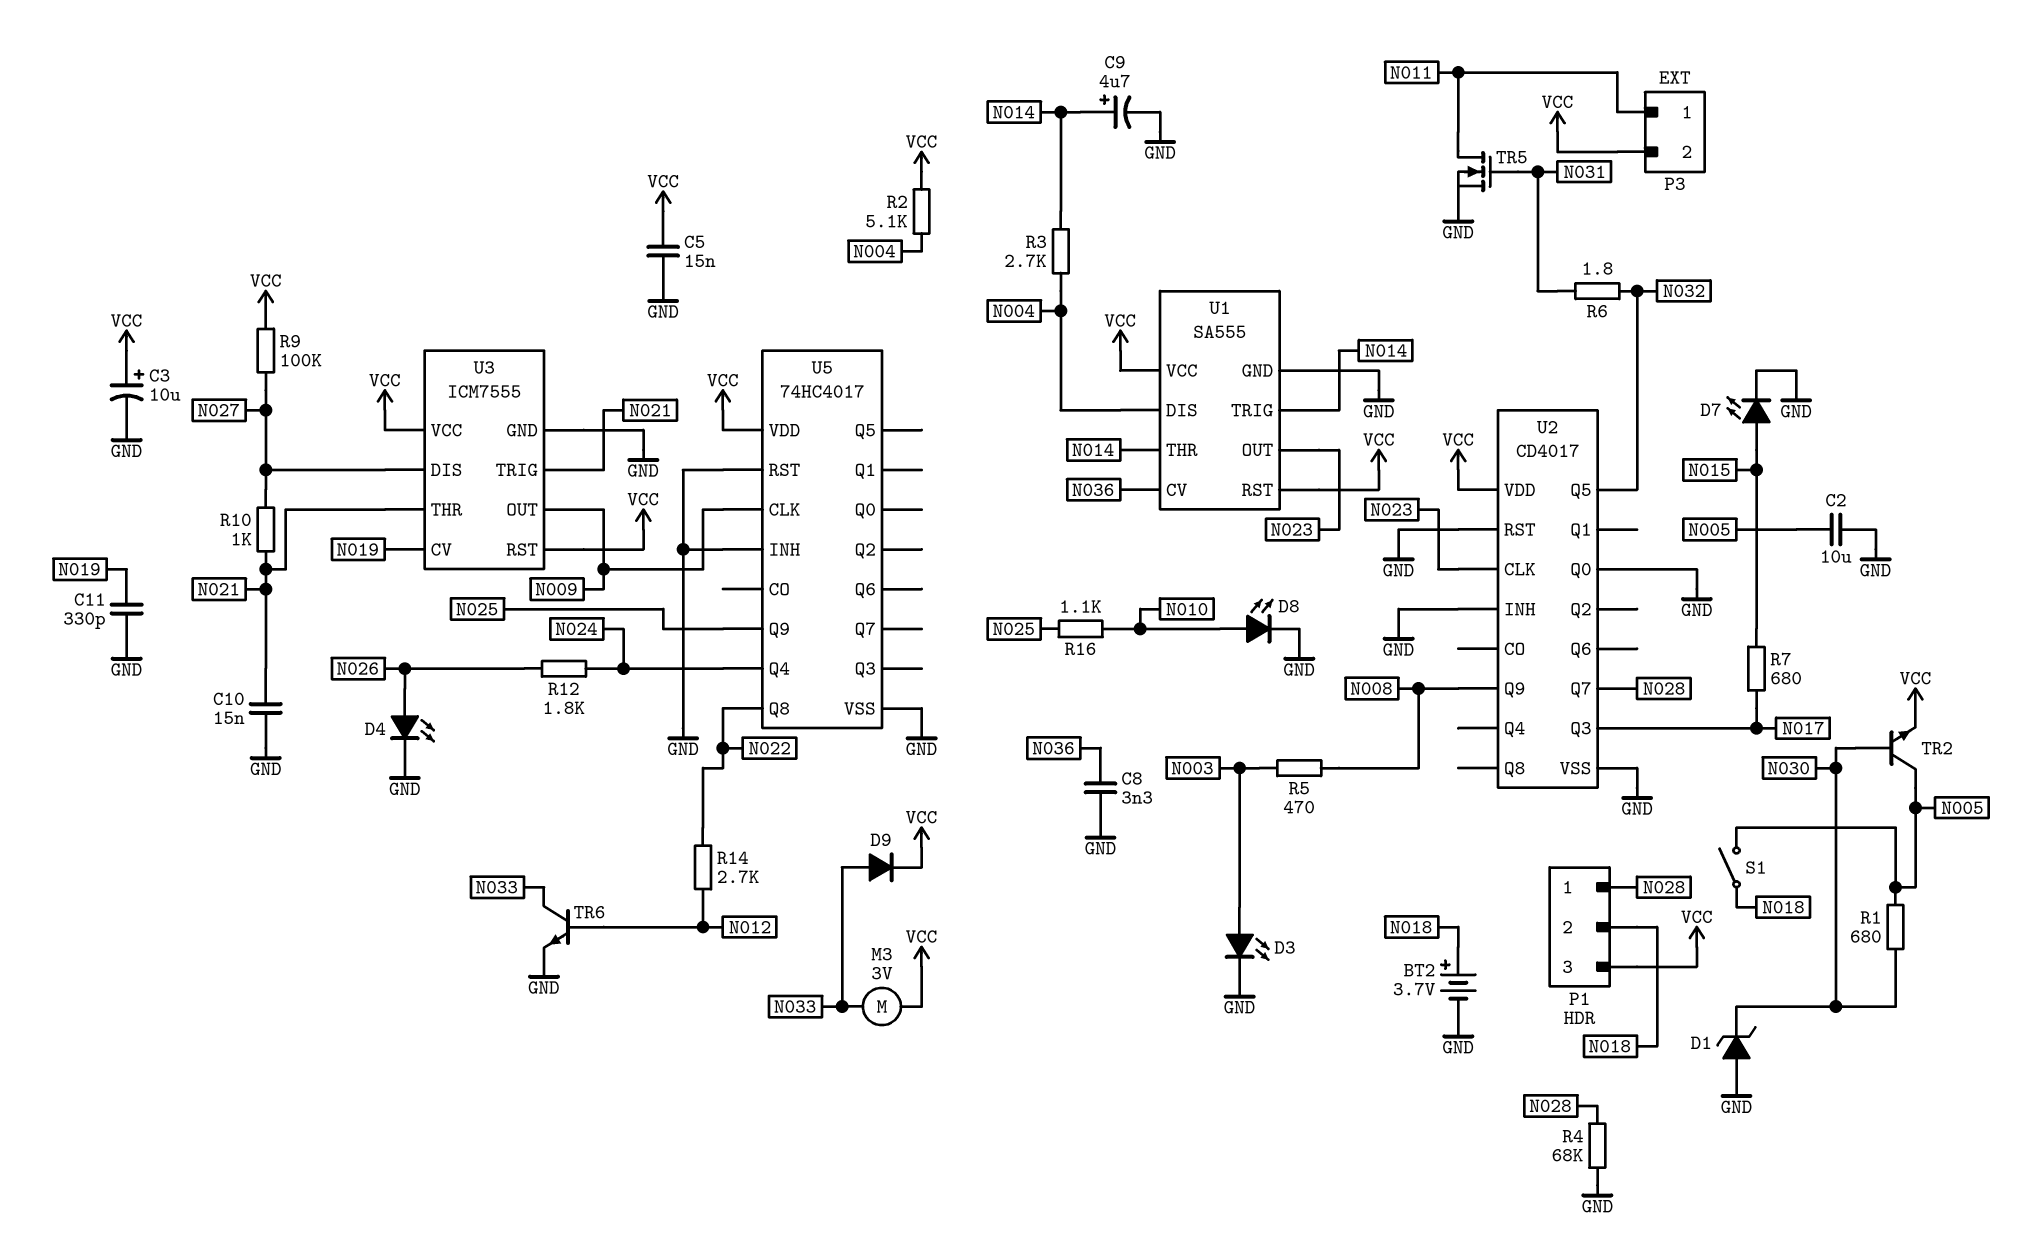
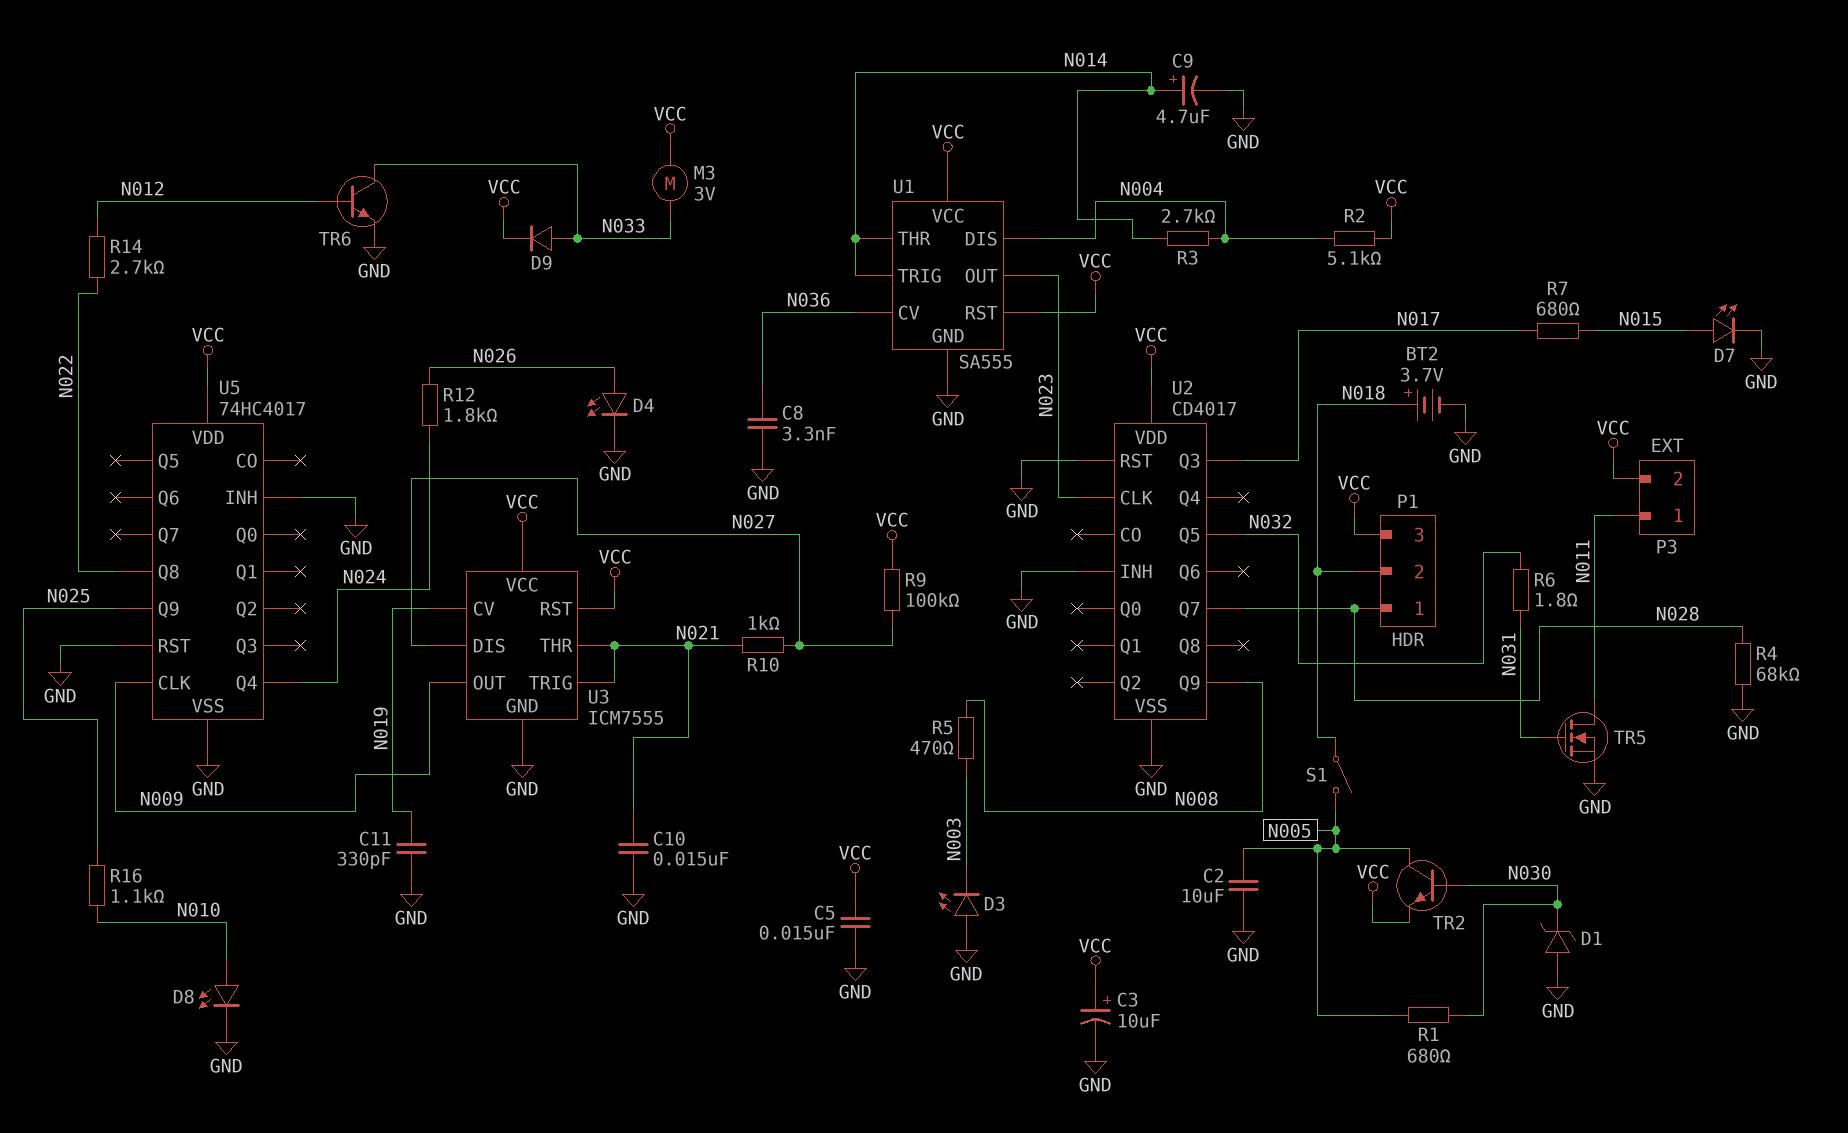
D3: LED (A N003, K GND) -> LED (A GND, K N003)
U2 pin Q0: GND -> none

